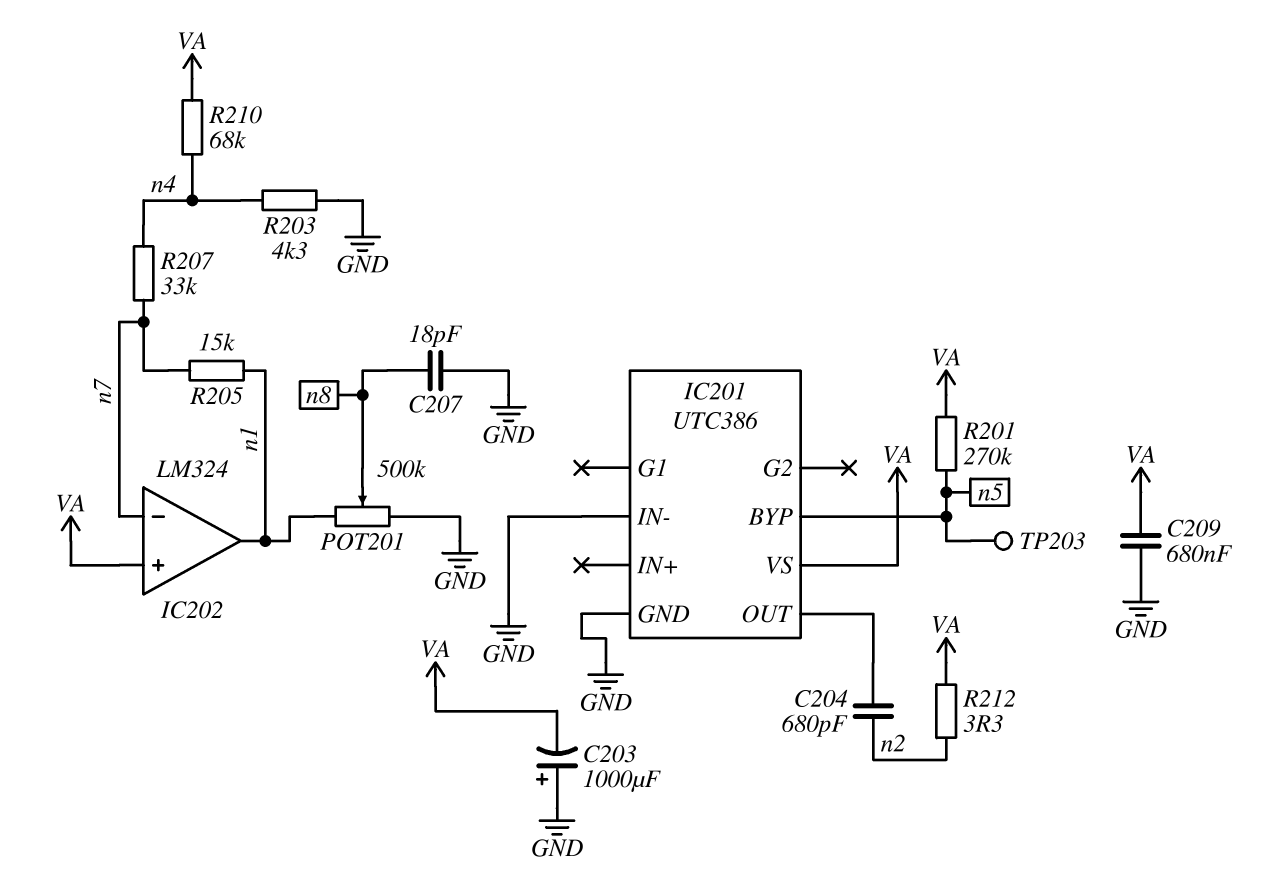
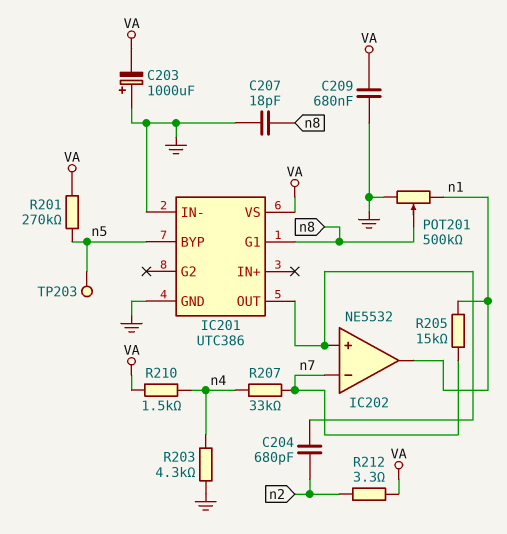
IC201 pin G1: none -> n8
IC202: LM324 -> NE5532
IC202 pin in+: VA -> IC201/OUT
R210: 68k (VA, n4) -> 1.5k (VA, n4)

